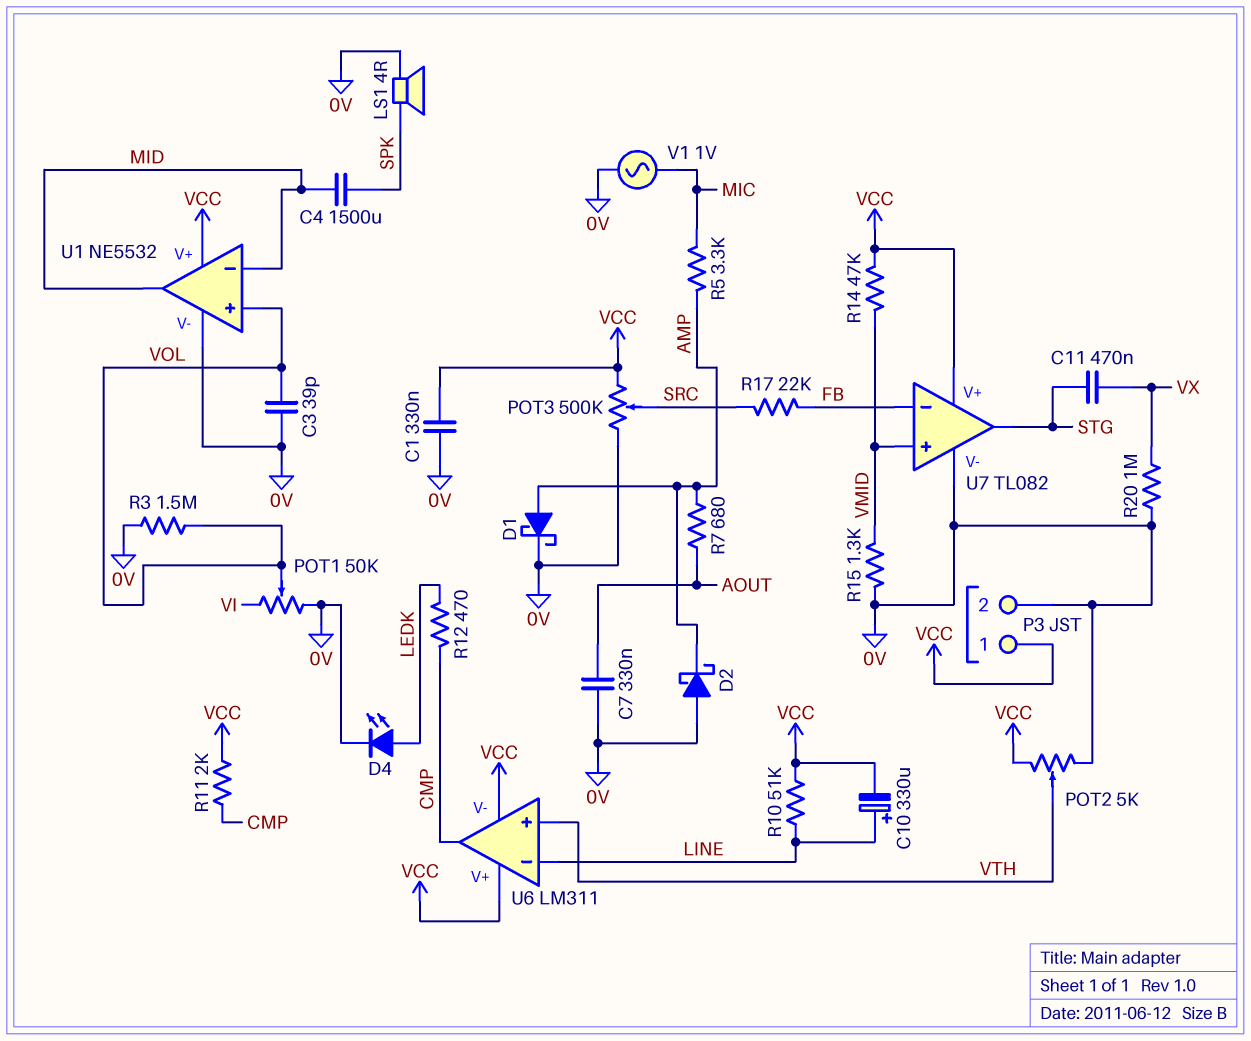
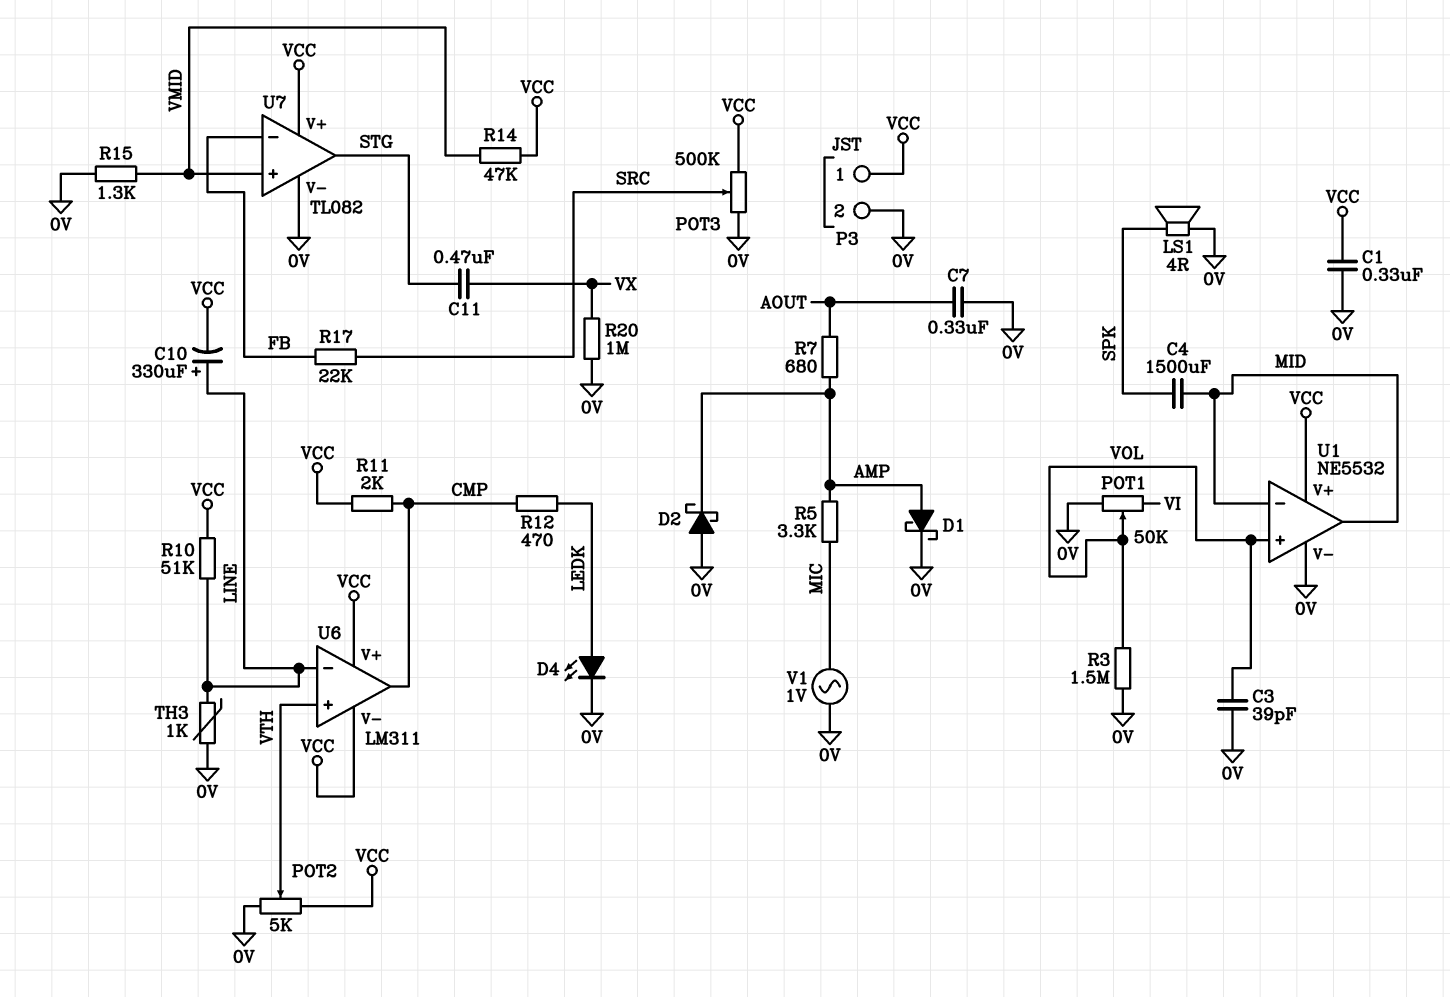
TH3: none -> 1k (0V, LINE)

